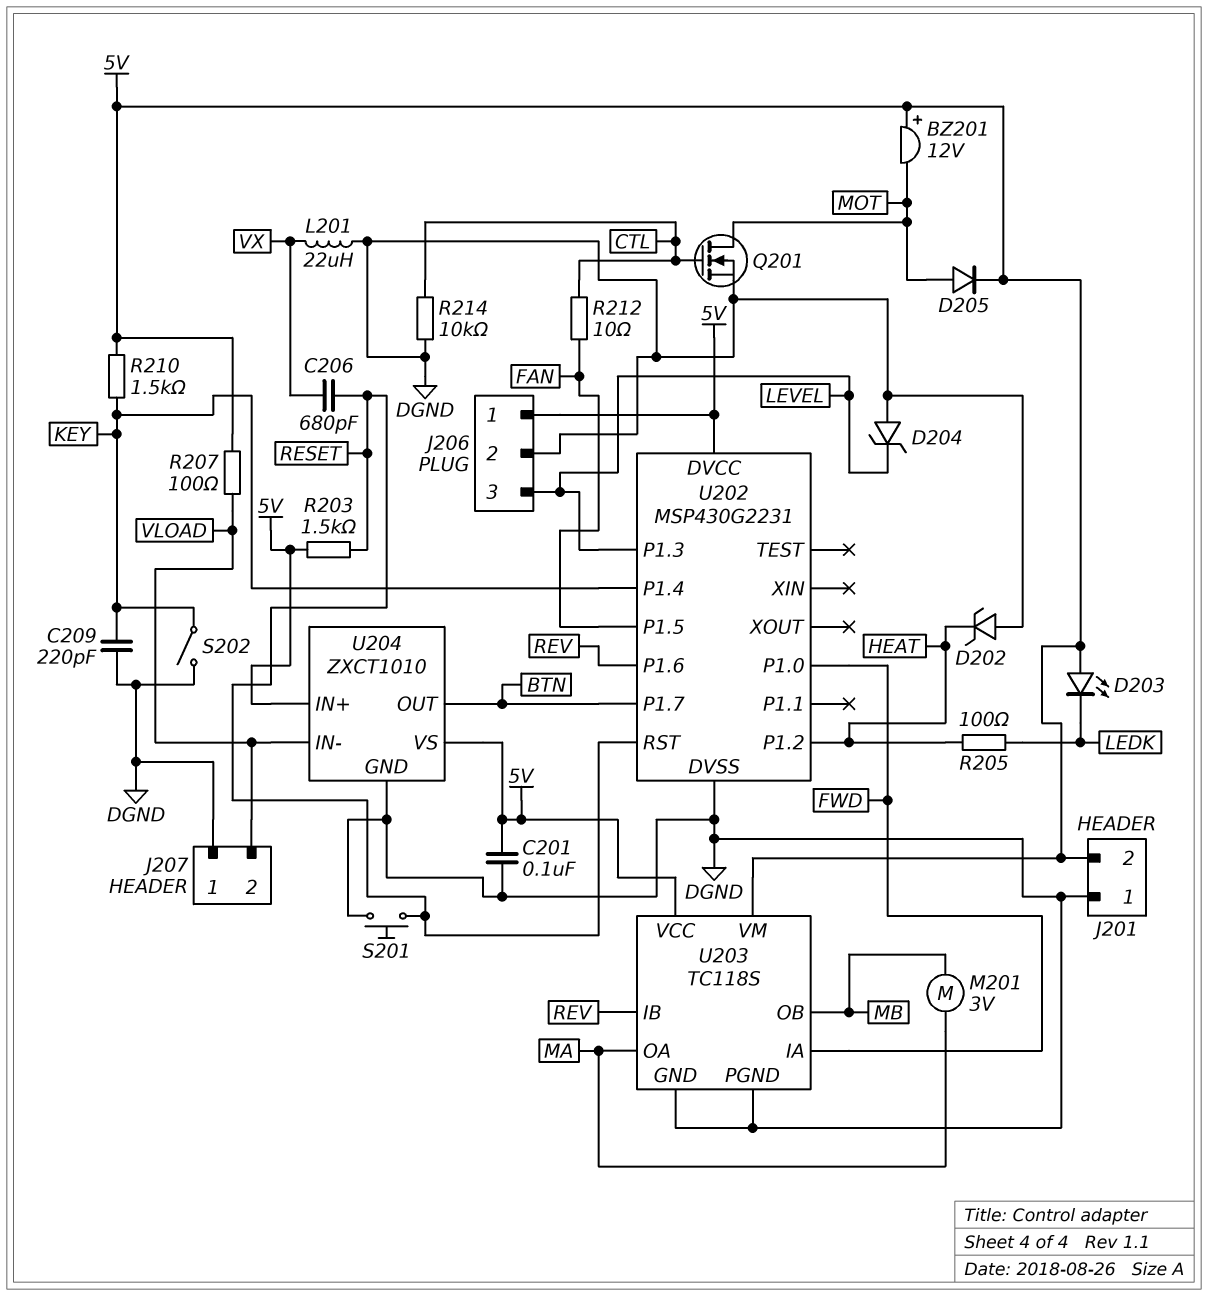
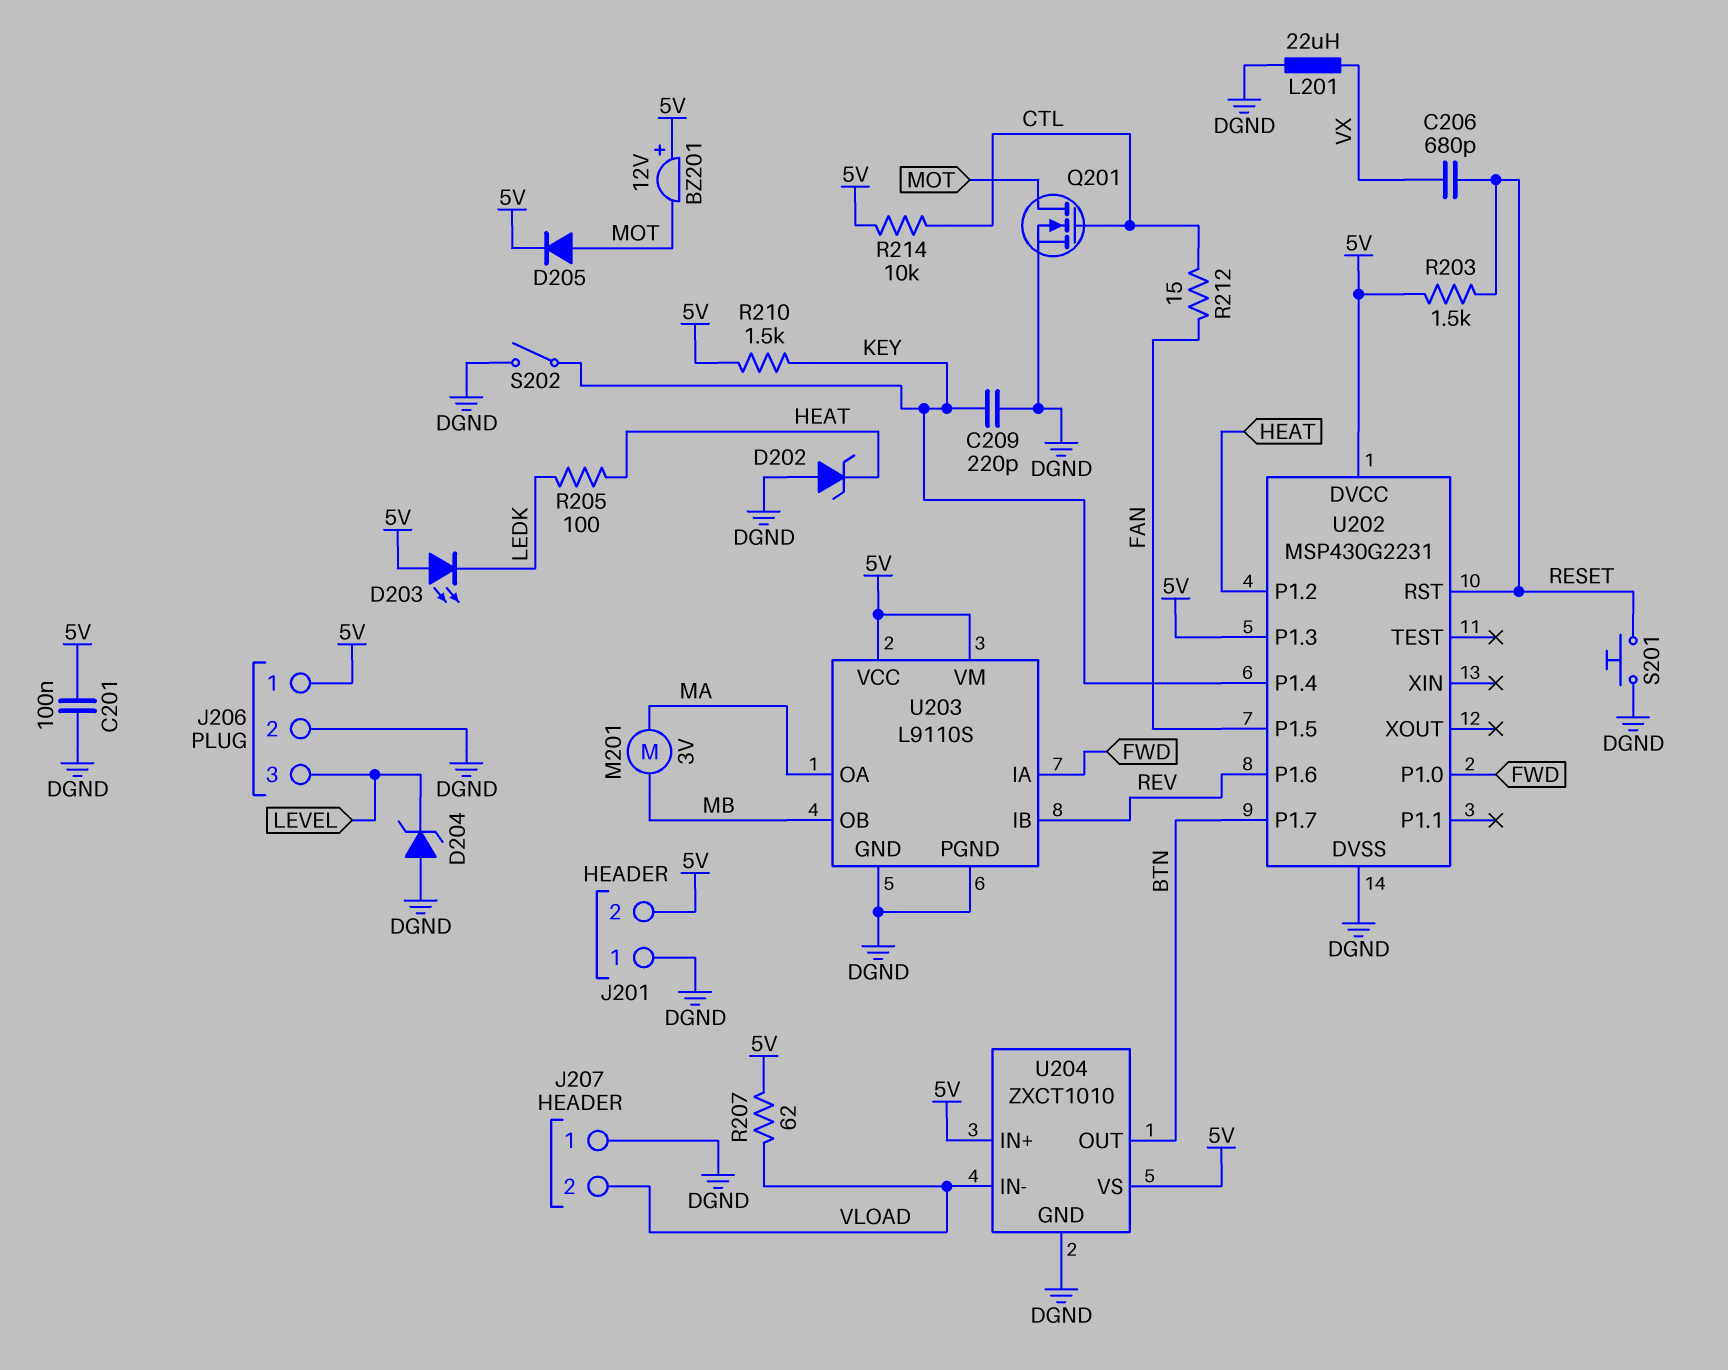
R207: 100 (5V, VLOAD) -> 62 (5V, VLOAD)
R212: 10 (CTL, FAN) -> 15 (CTL, FAN)
R214: 10k (CTL, DGND) -> 10k (5V, CTL)
U202 pin P1.3: LEVEL -> 5V
U203: TC118S -> L9110S

